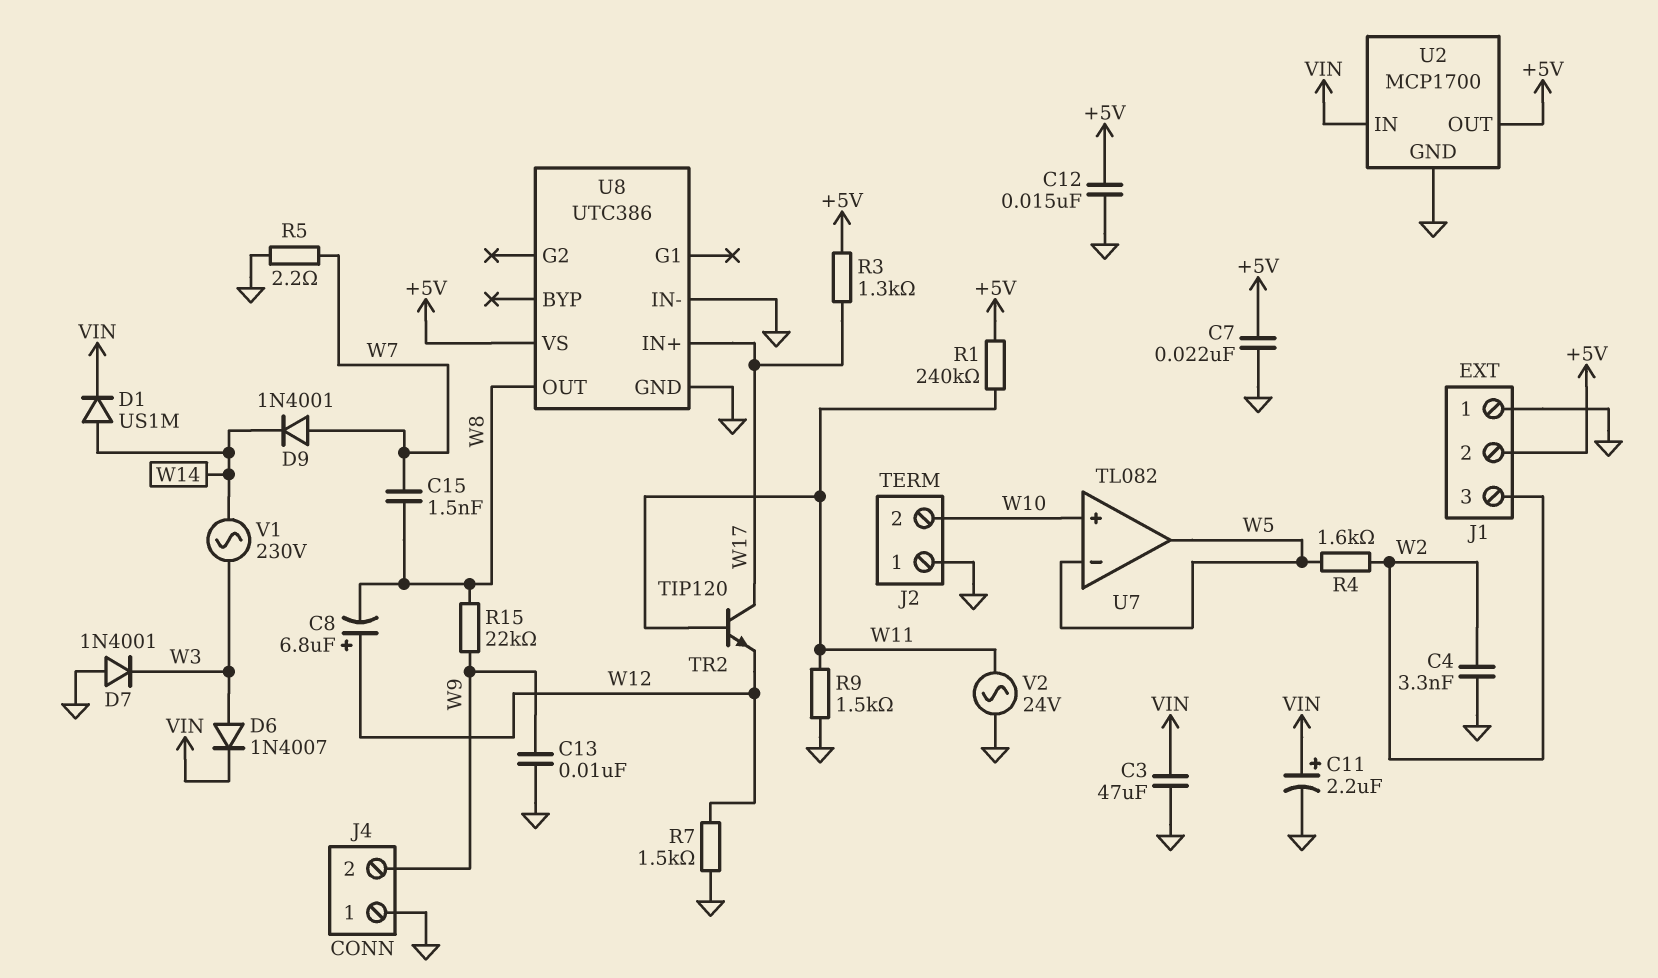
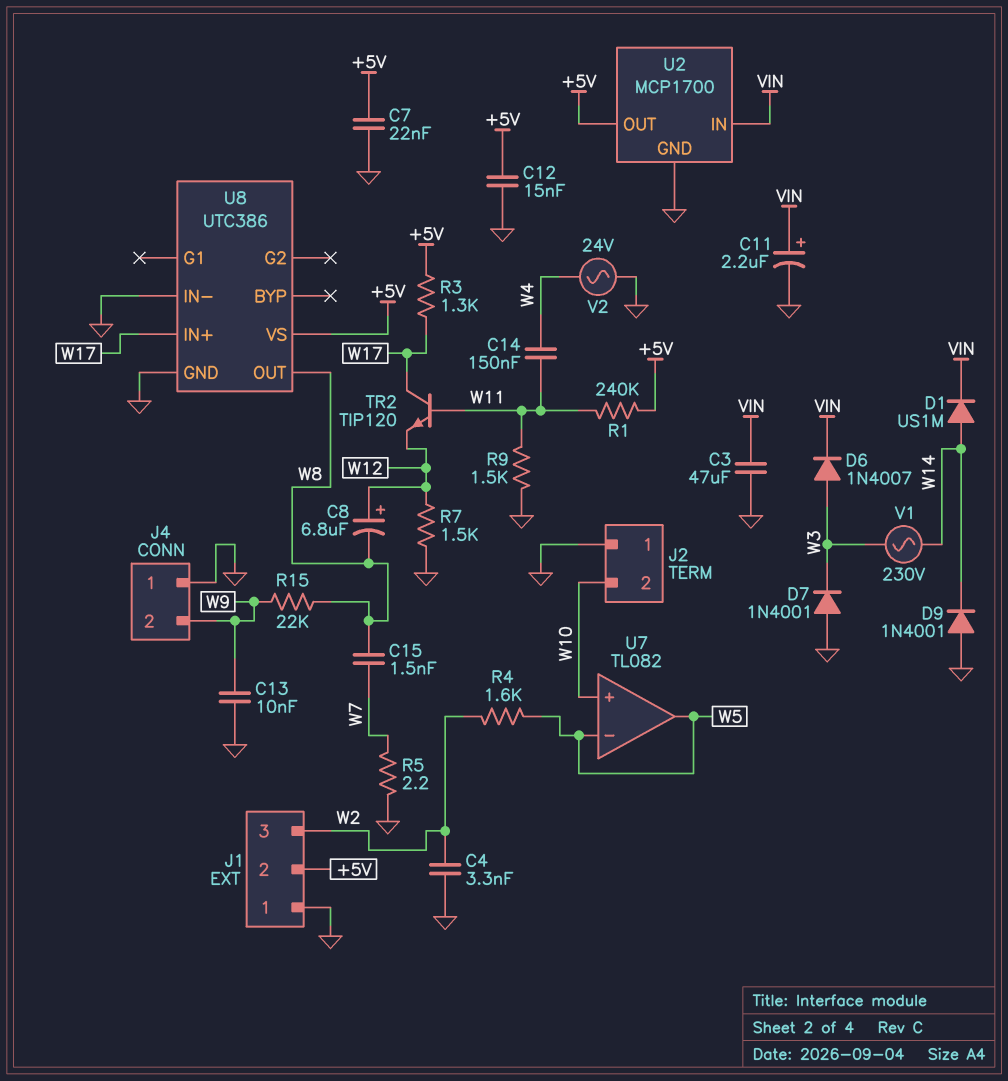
C14: none -> 150nF (W4, W11)
D9: diode 1N4001 (A W7, K W14) -> diode 1N4001 (A GND, K W14)
V2: AC 24V (GND, W11) -> AC 24V (GND, W4)

